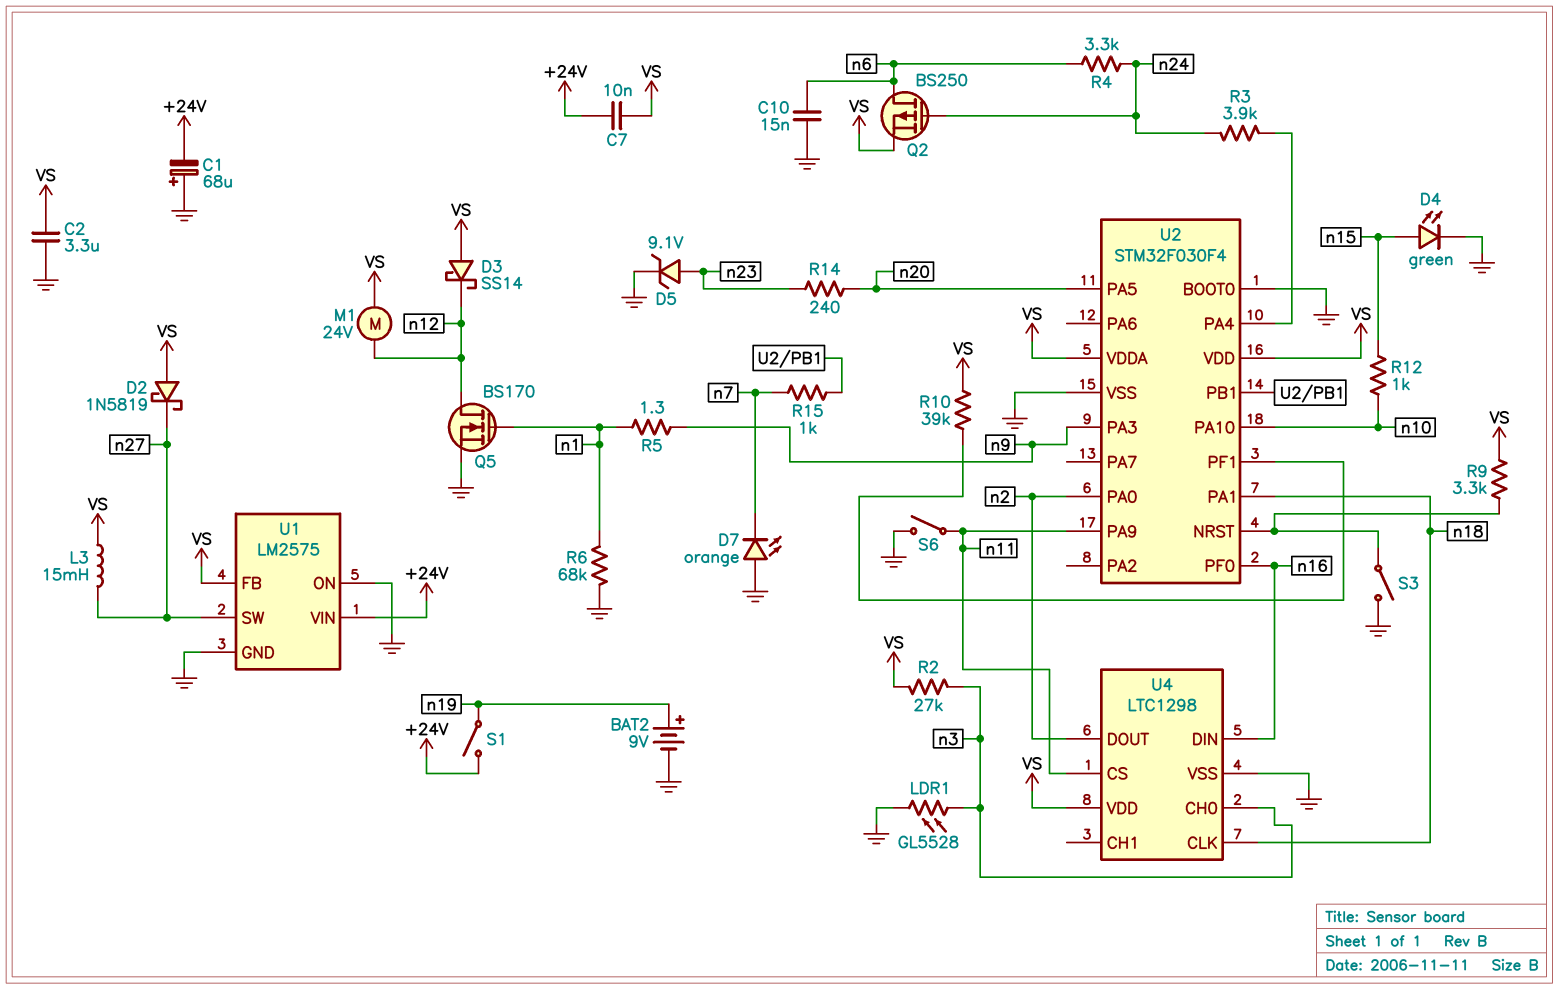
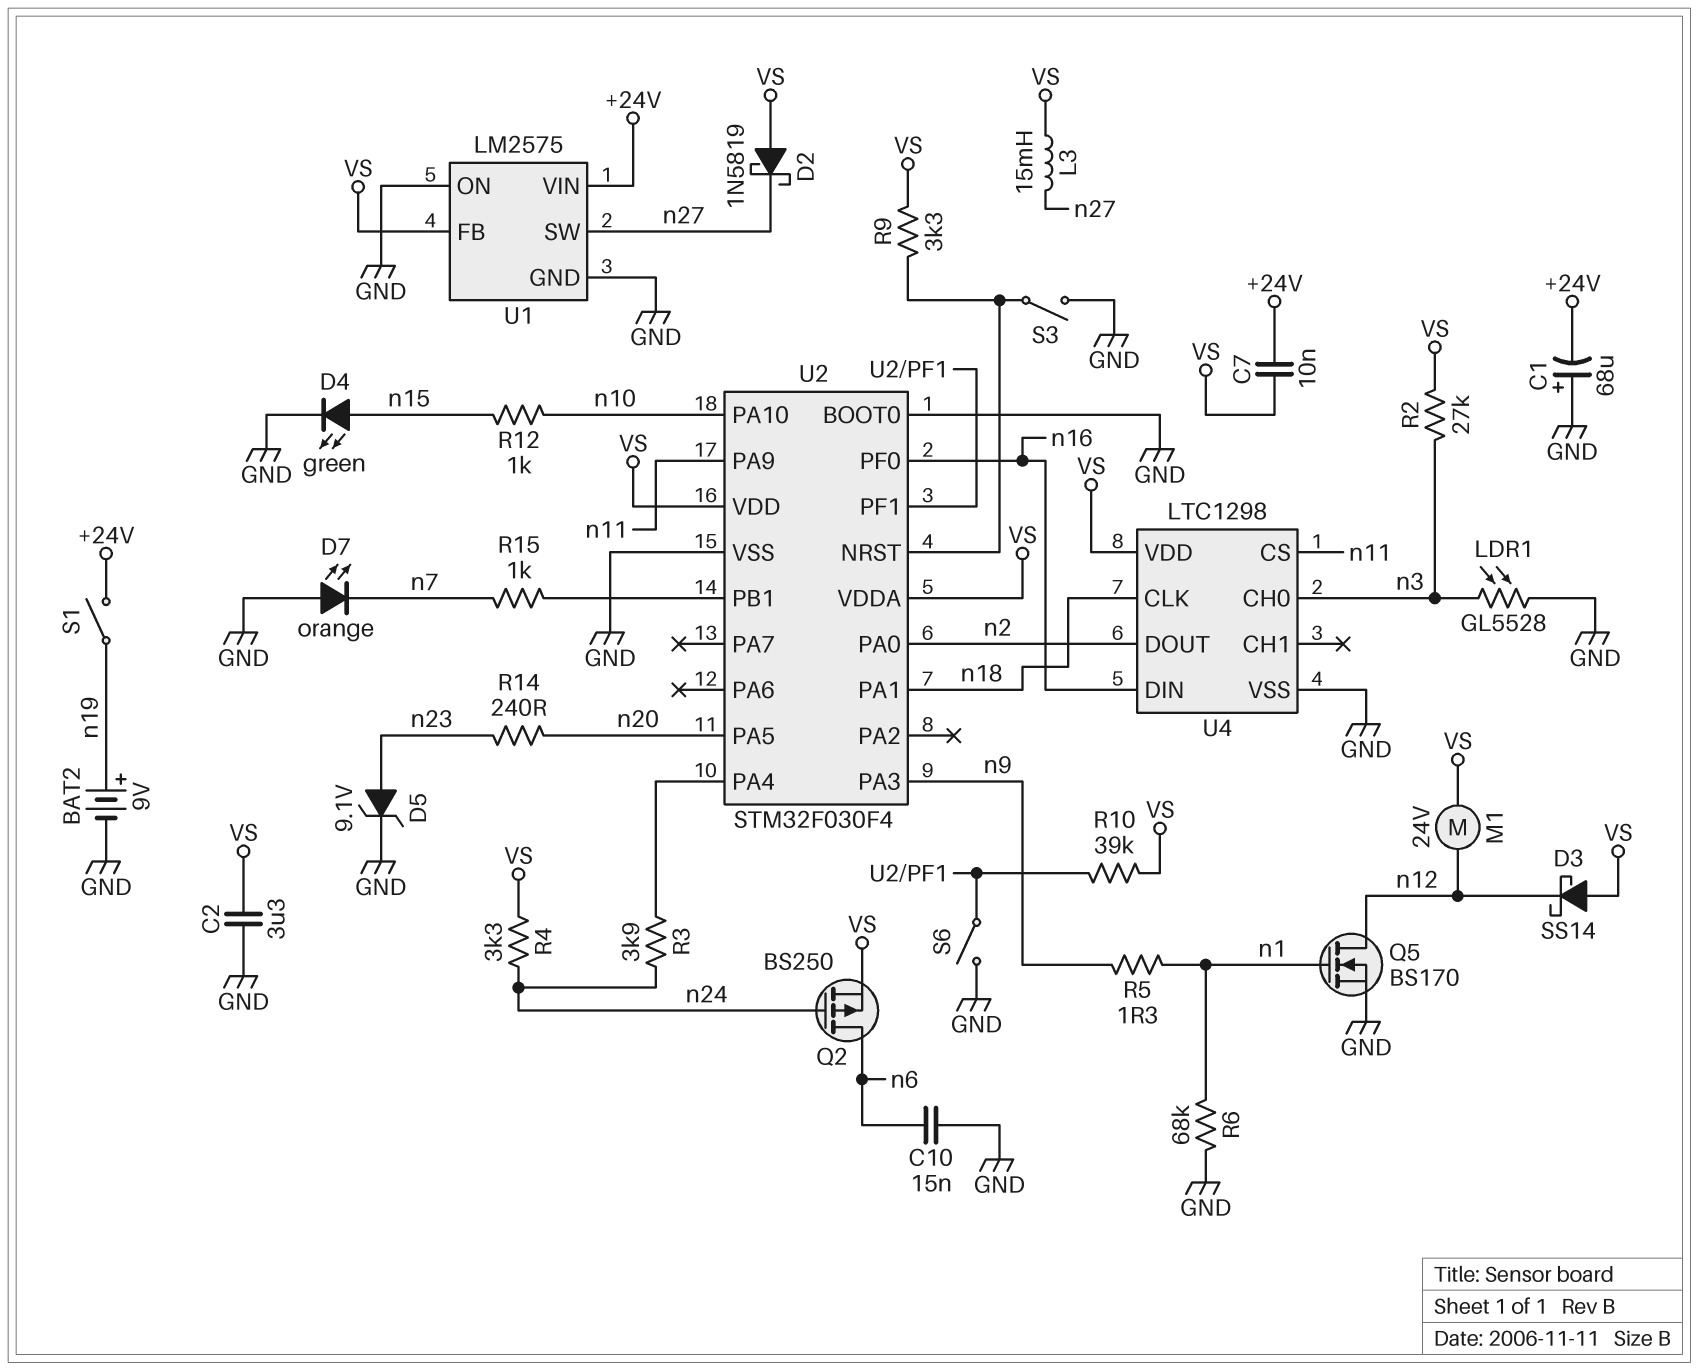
R4: 3.3k (n6, n24) -> 3.3k (VS, n24)
S6: switch (GND, n11) -> switch (GND, U2/PF1)

